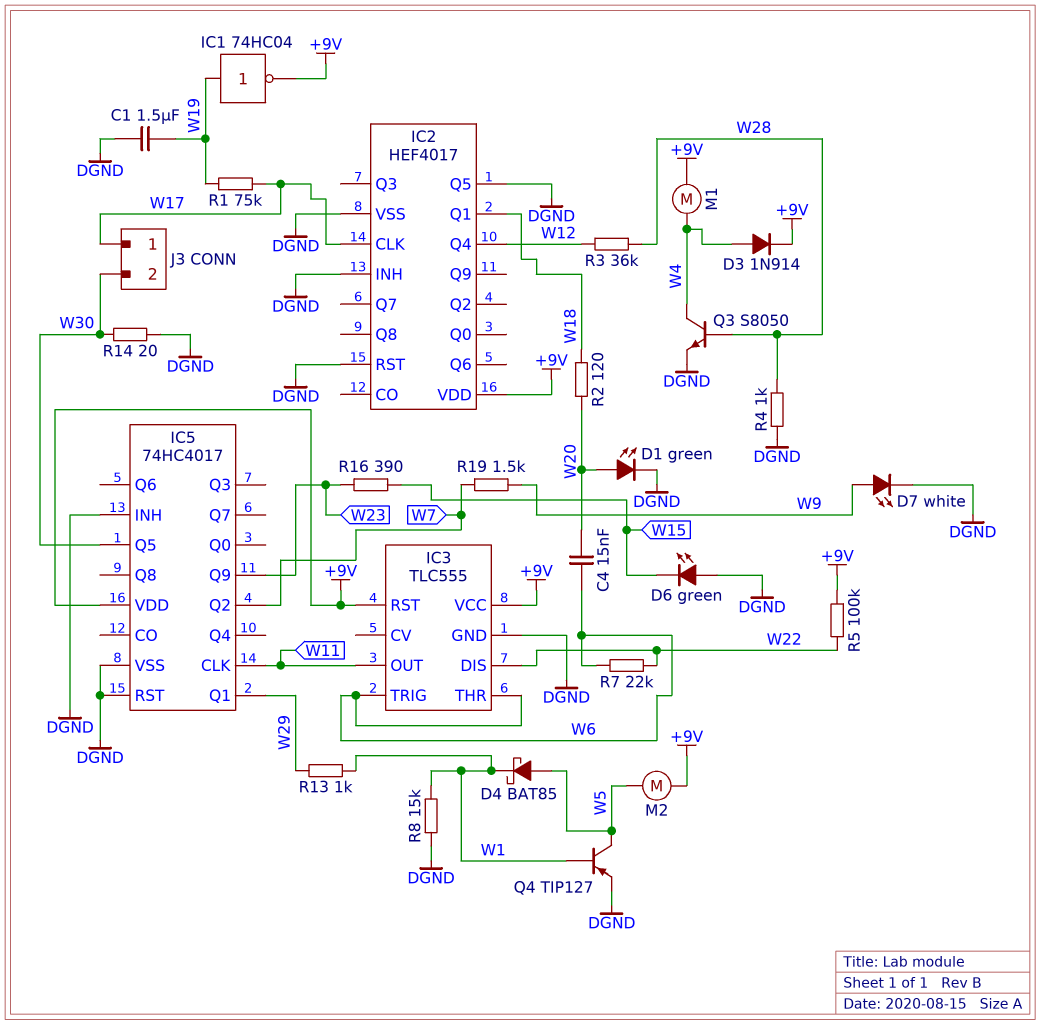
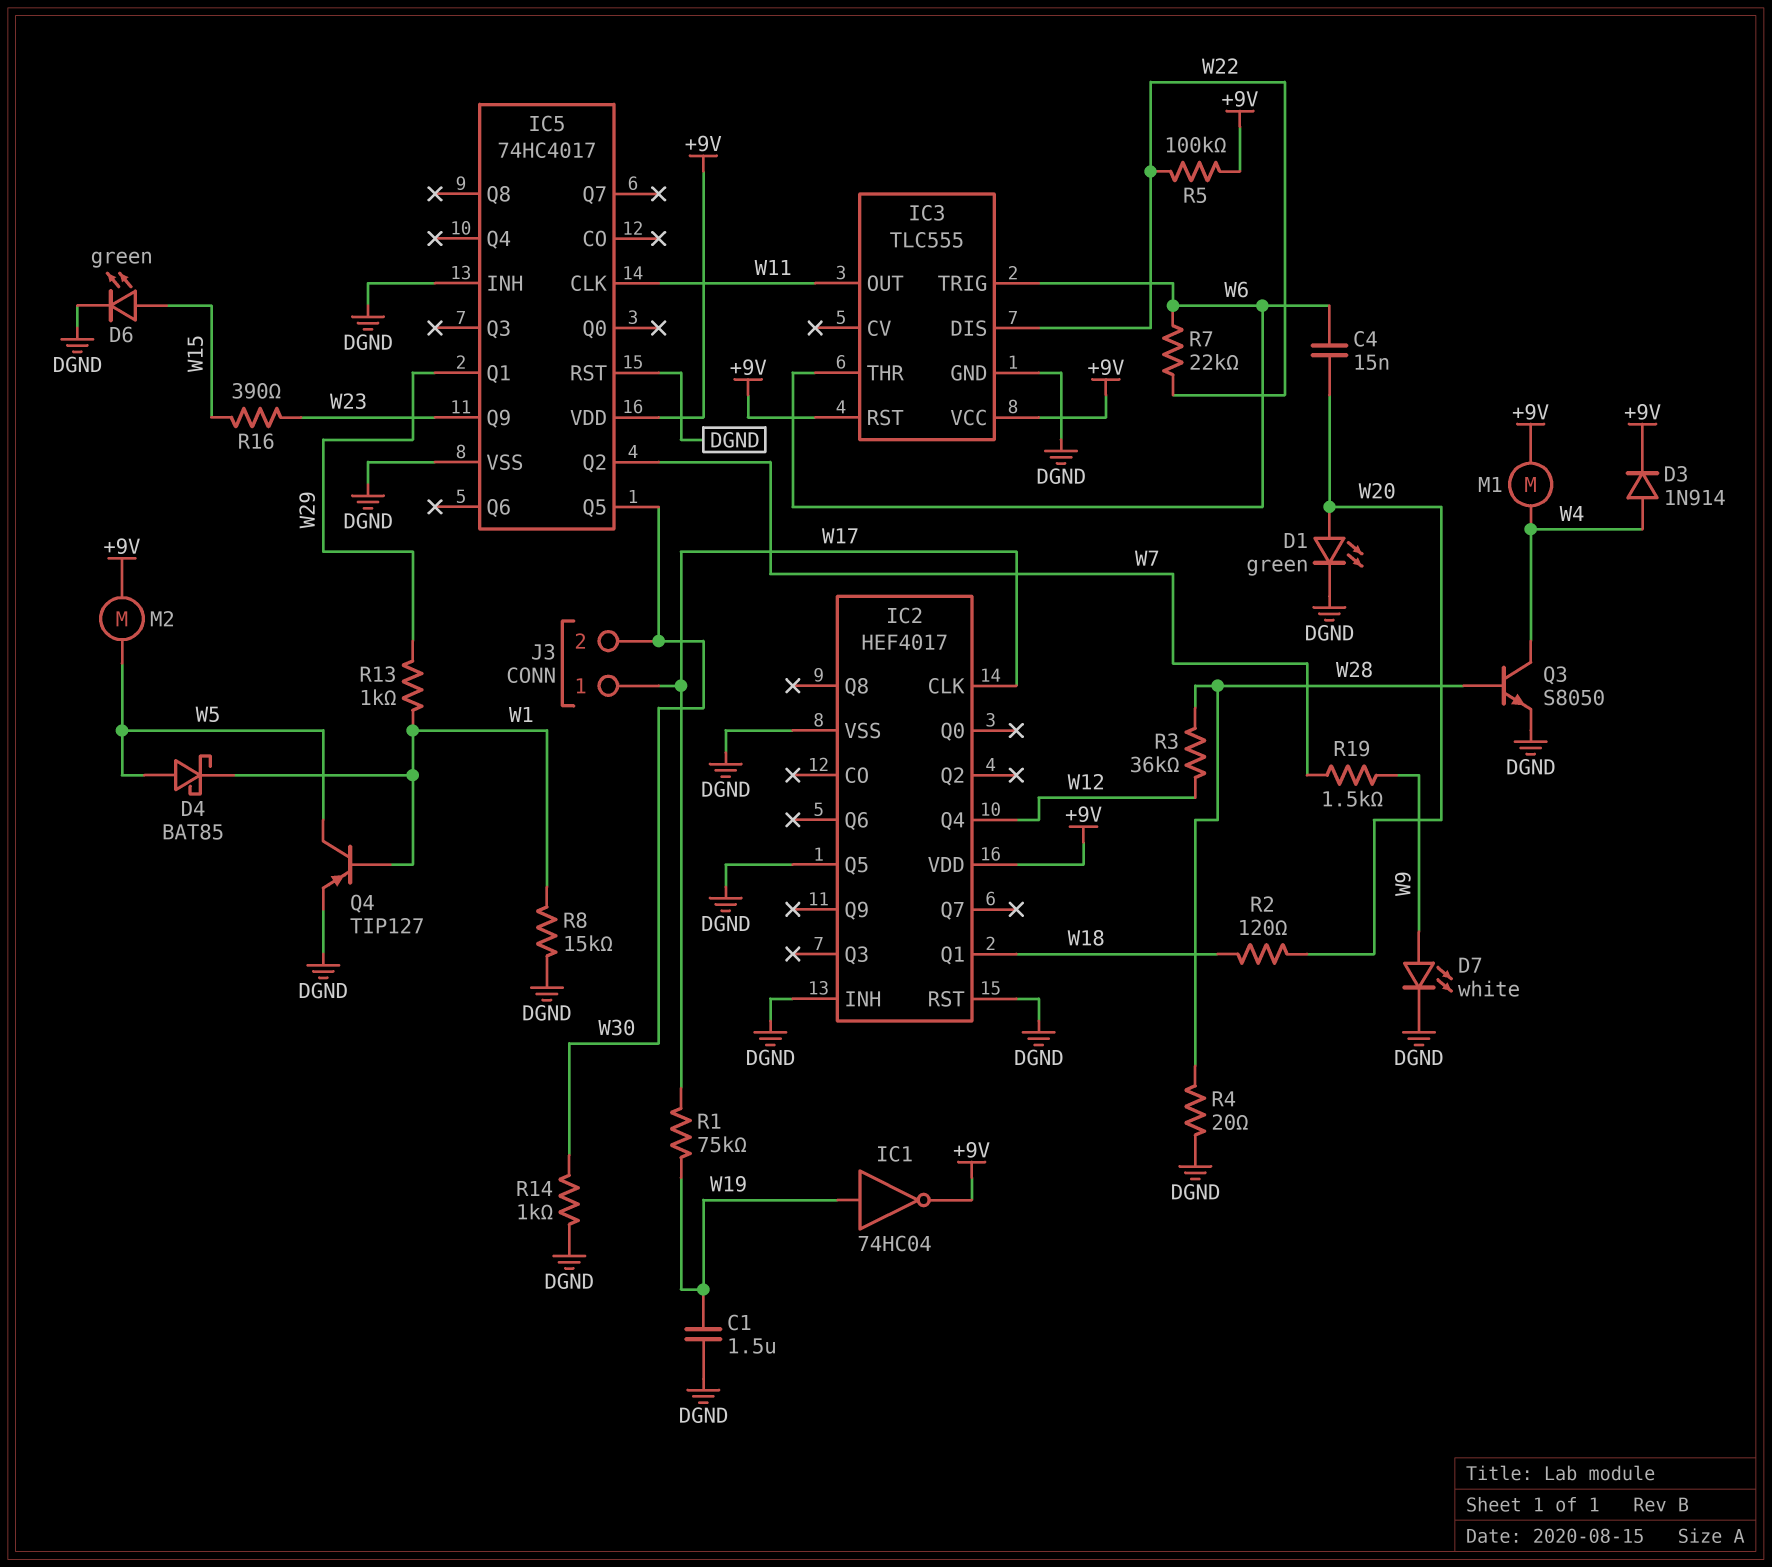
D6: LED green (A DGND, K W15) -> LED green (A W15, K DGND)
R4: 1k (DGND, W28) -> 20 (DGND, W28)
R14: 20 (DGND, W30) -> 1k (DGND, W30)

